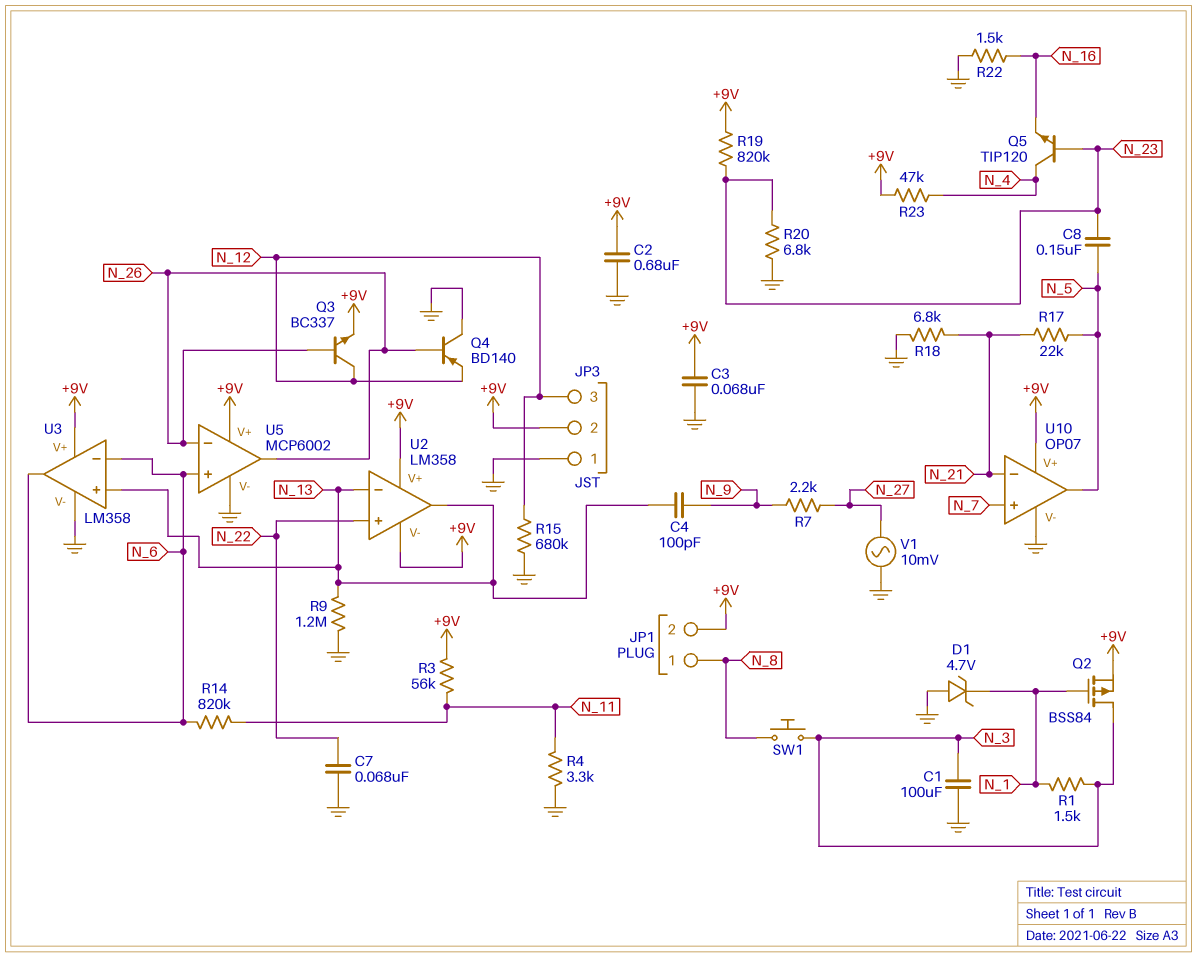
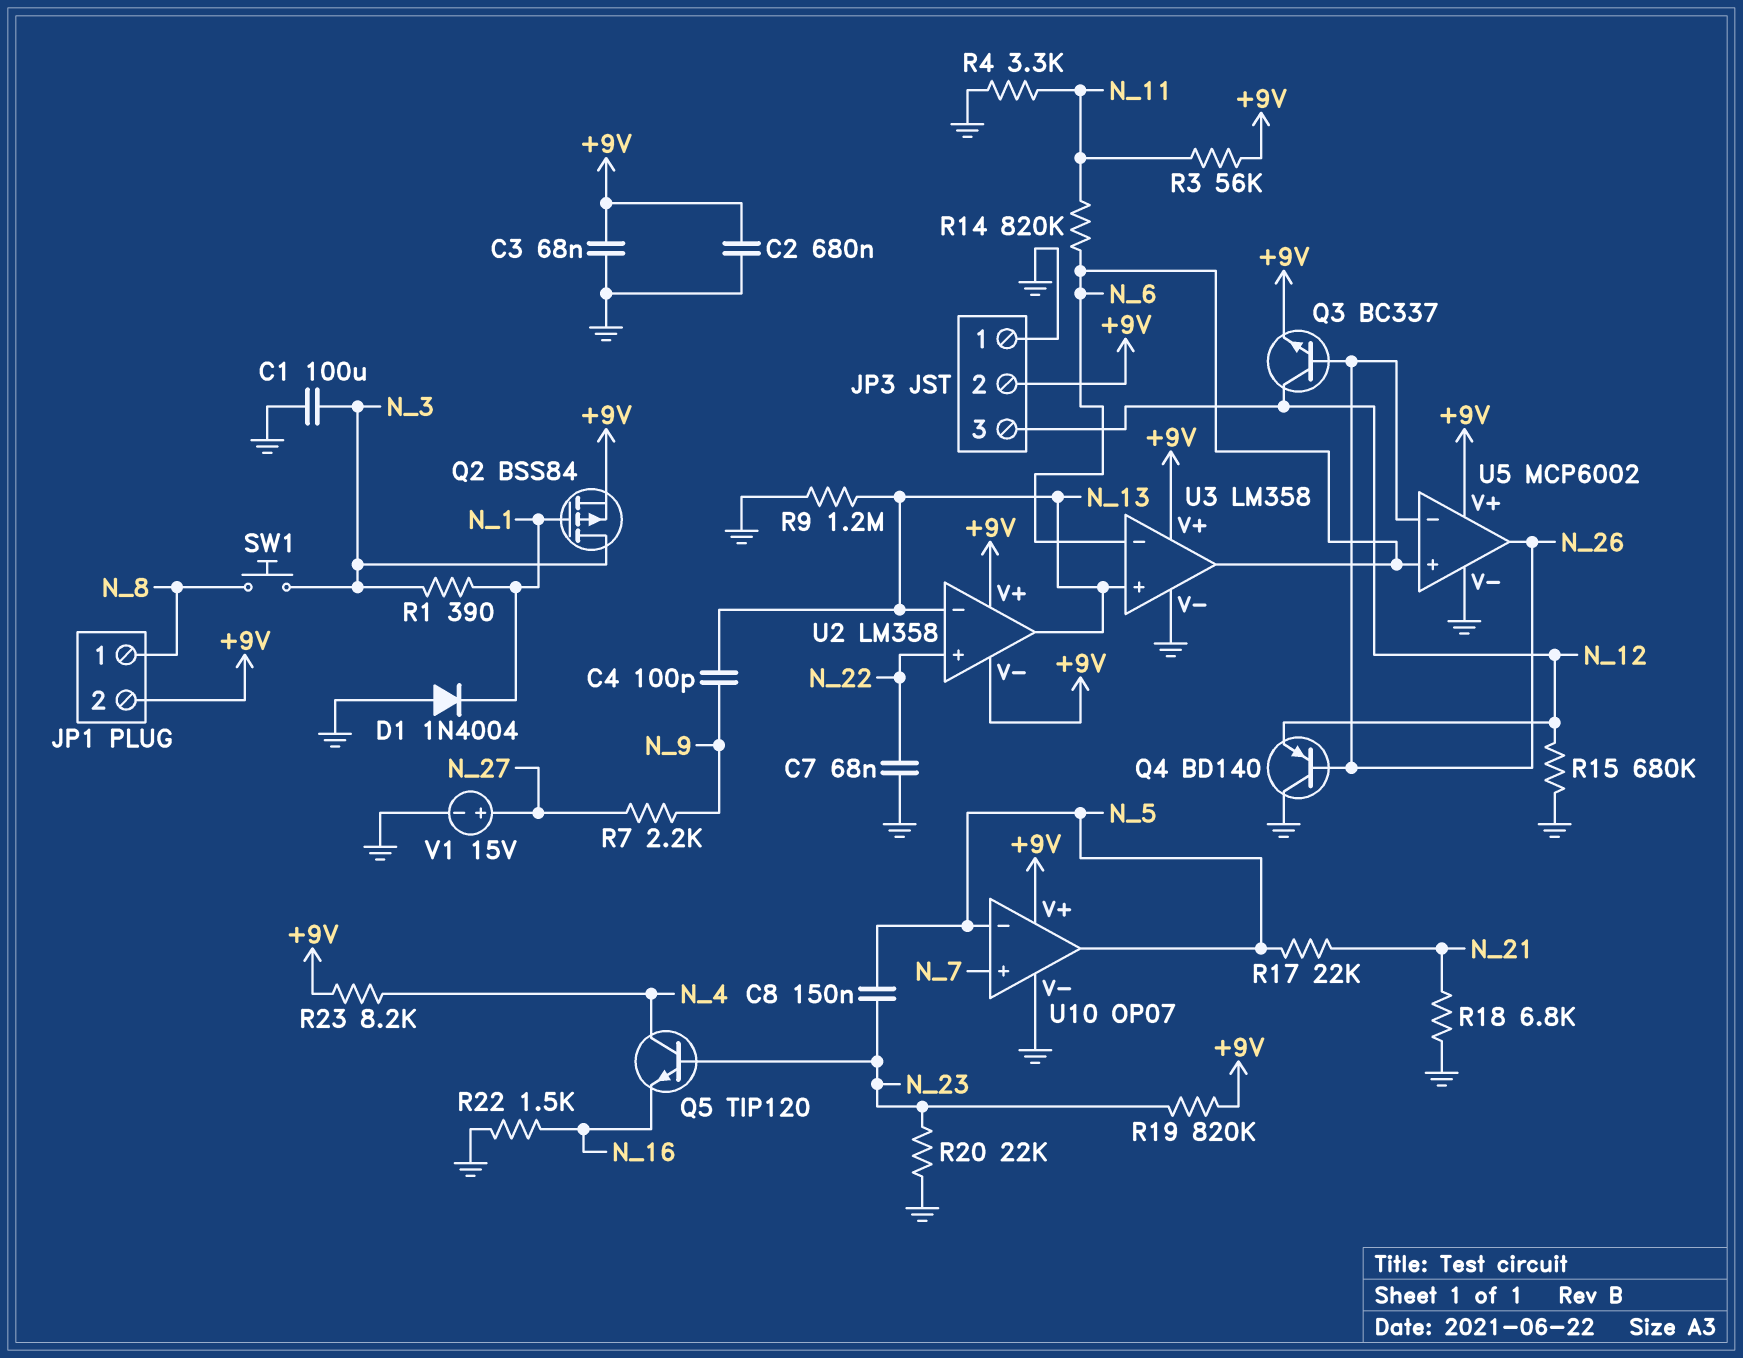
D1: zener 4.7V (A GND, K N_1) -> diode 1N4004 (A GND, K N_1)
R1: 1.5k (N_1, N_3) -> 390 (N_1, N_3)
R20: 6.8k (GND, N_23) -> 22k (GND, N_23)
R23: 47k (+9V, N_4) -> 8.2k (+9V, N_4)
U10 pin in-: N_21 -> N_5
V1: AC 10mV (GND, N_27) -> 15V (plus N_27, minus GND)

